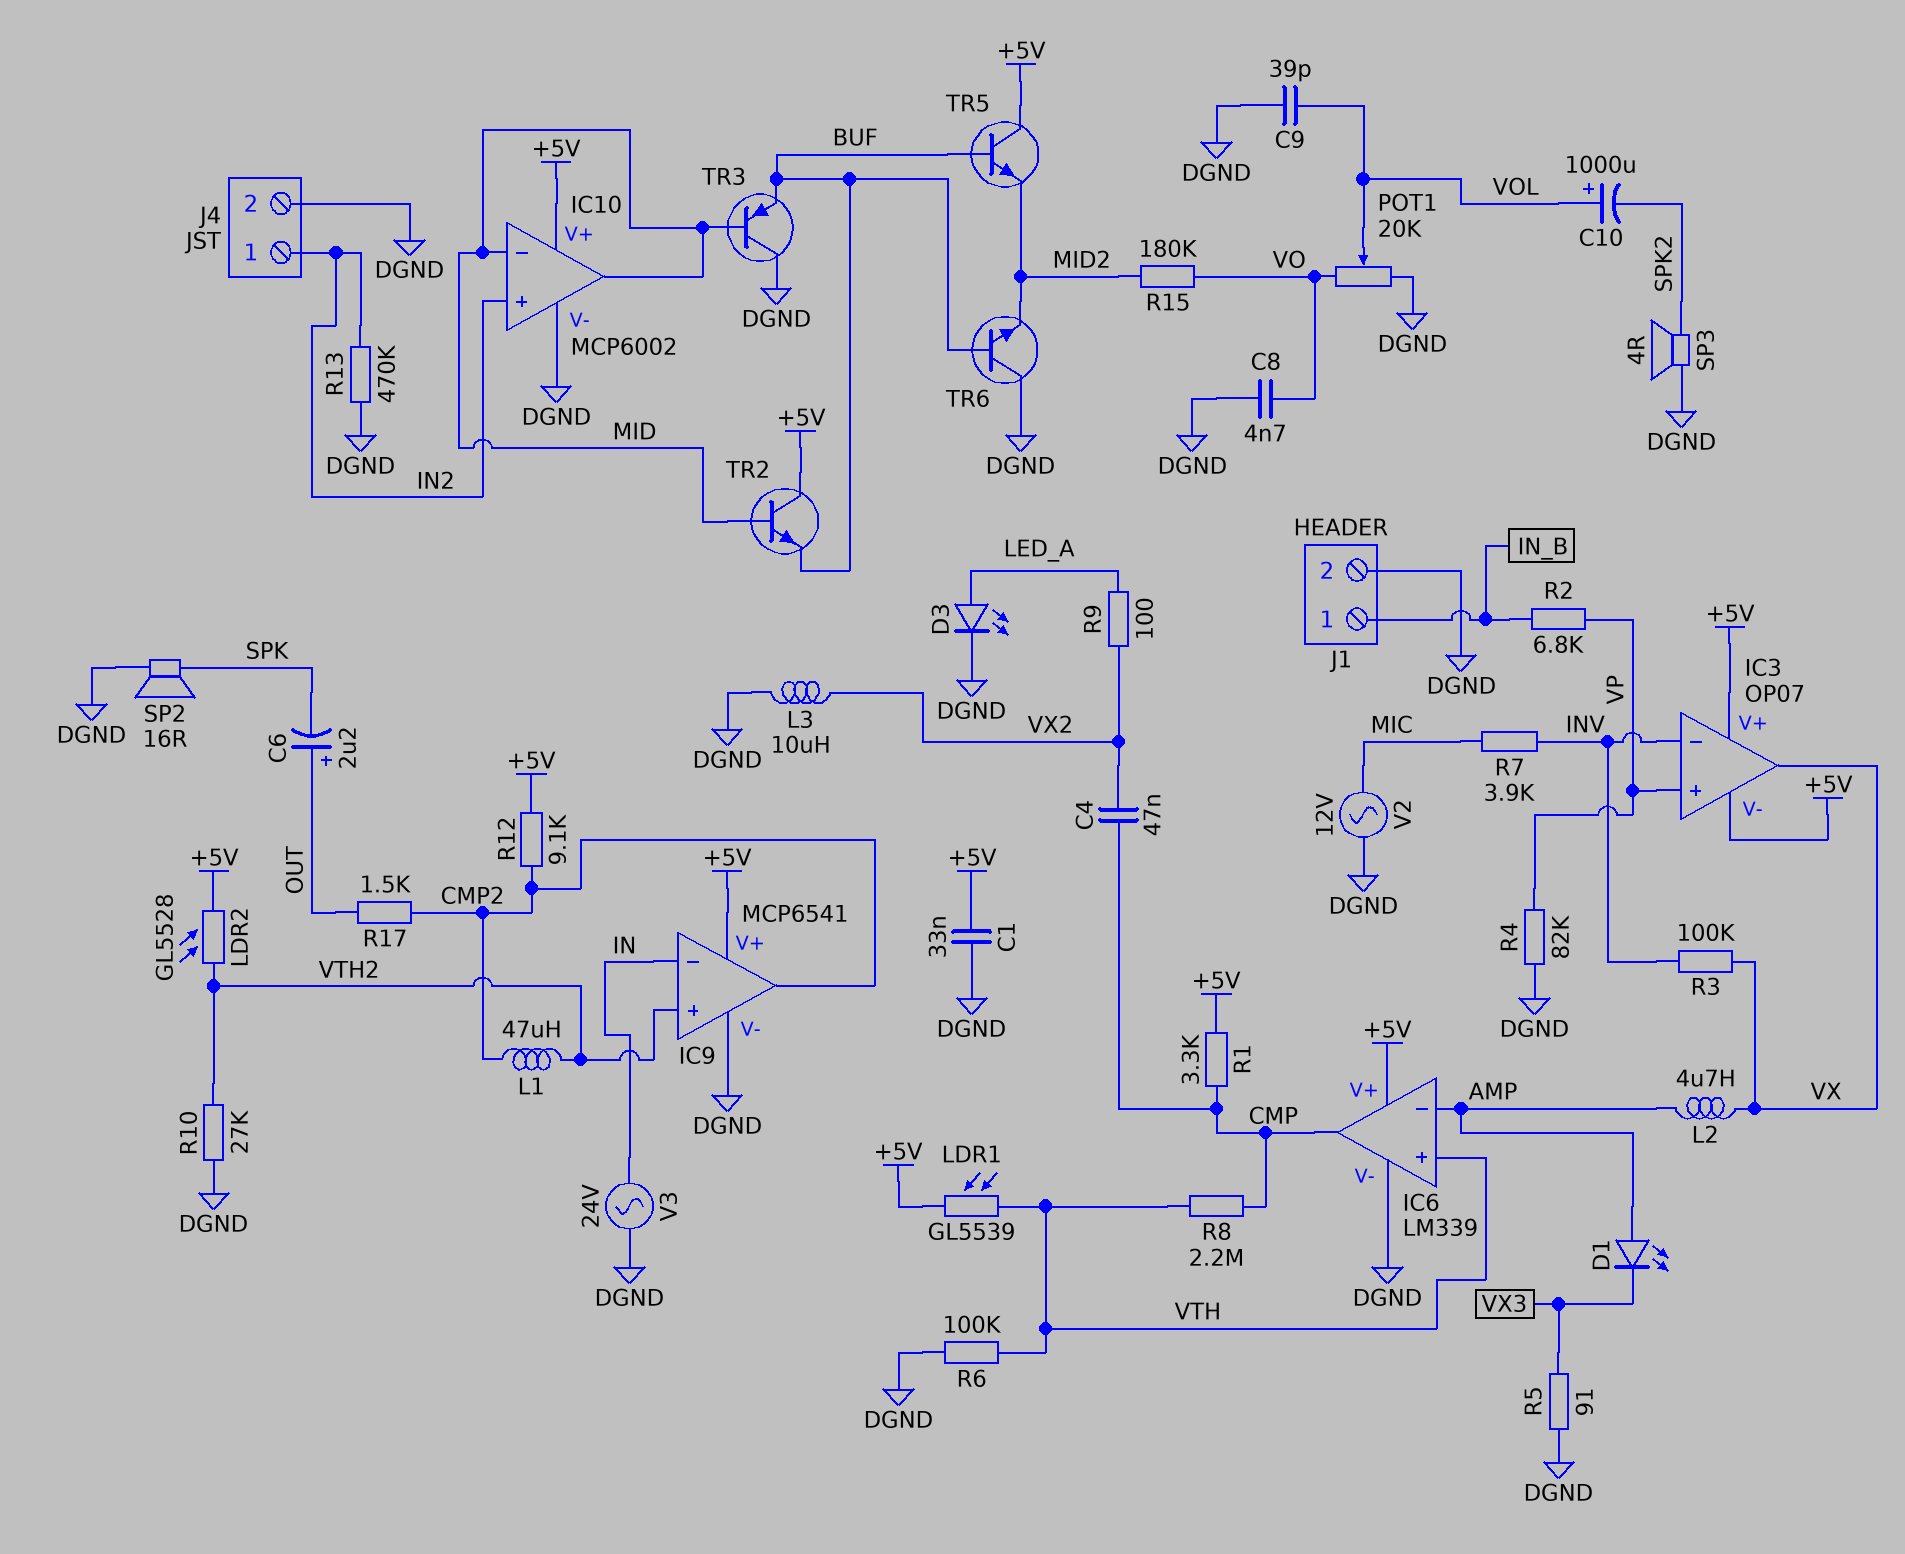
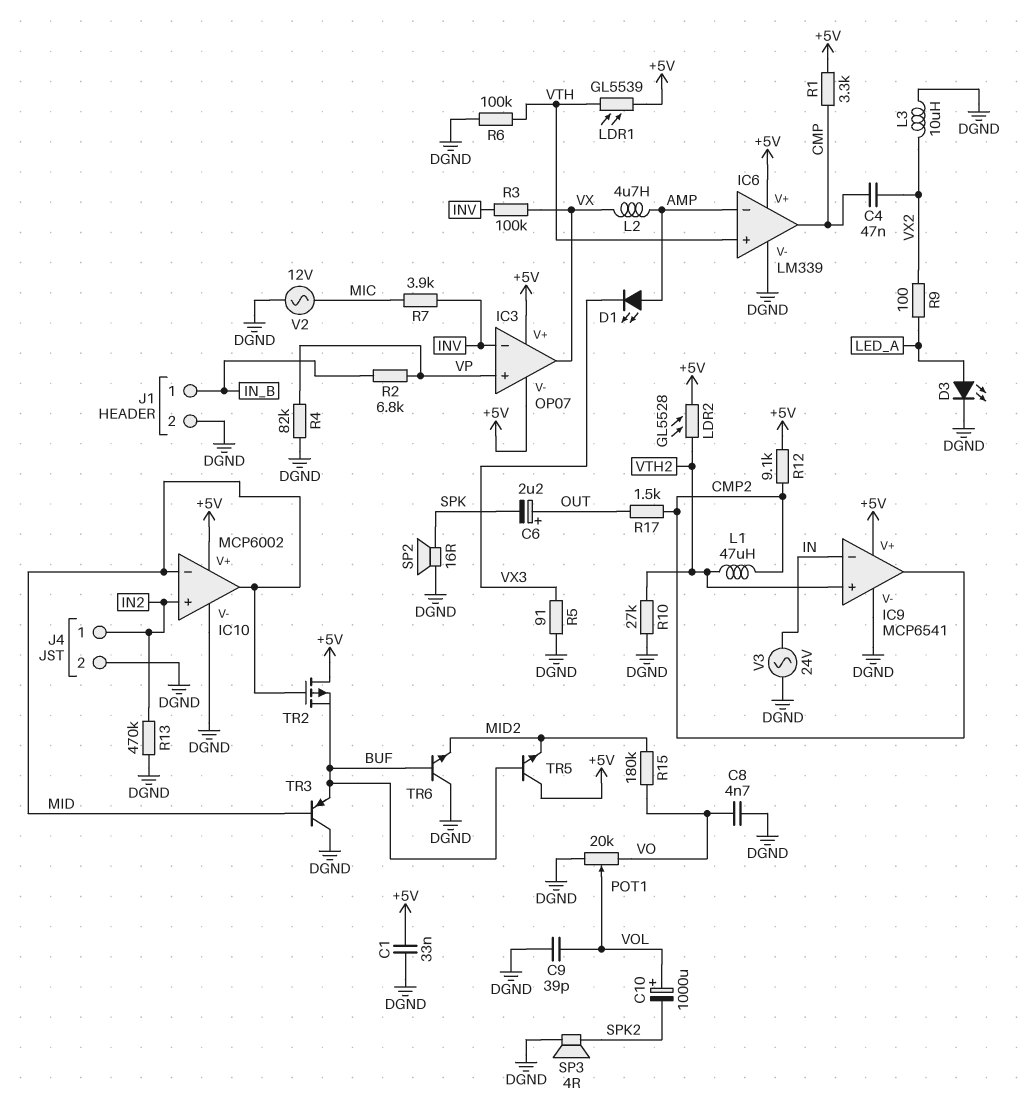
R8: 2.2M (CMP, VTH) -> none
TR2: NPN (B MID, C +5V, E BUF) -> PMOS (G MID, D +5V, S BUF)

